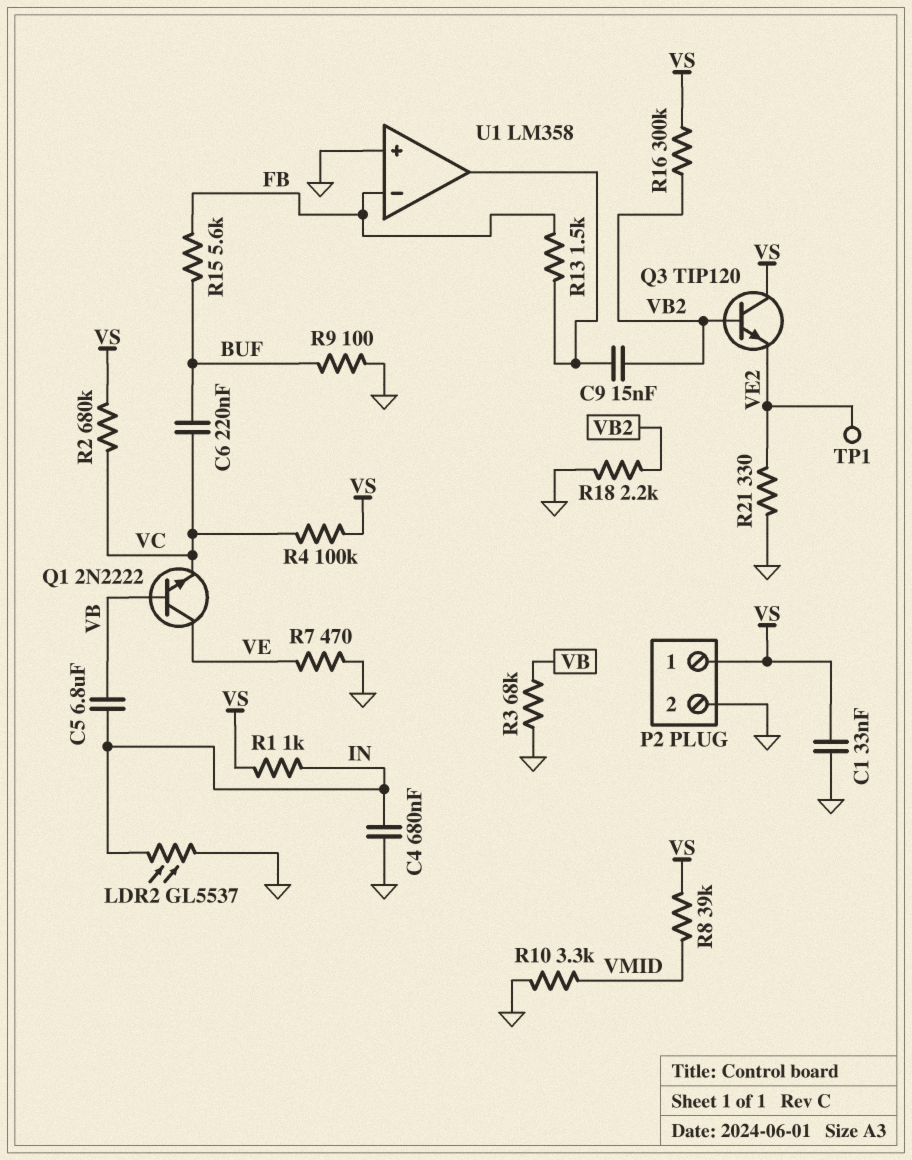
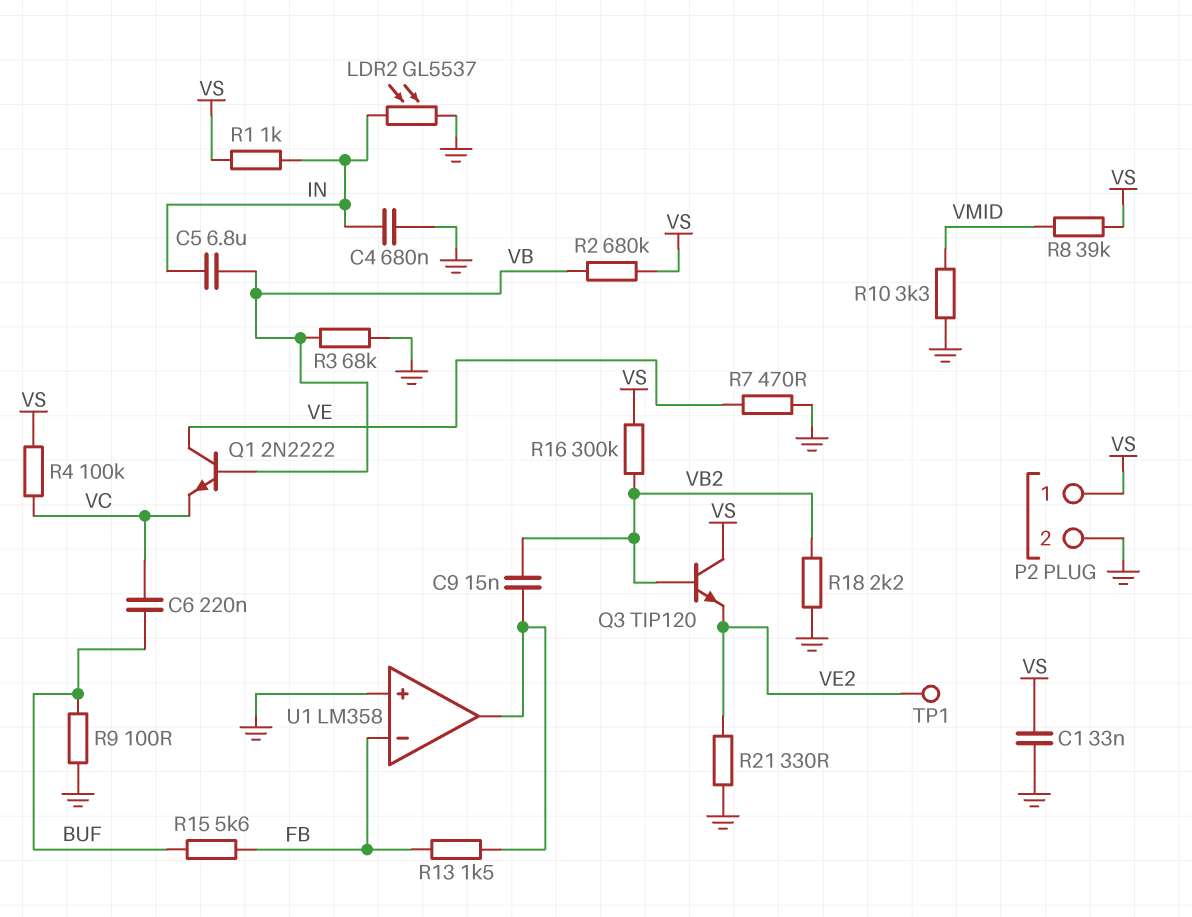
R2: 680k (VC, VS) -> 680k (VB, VS)

